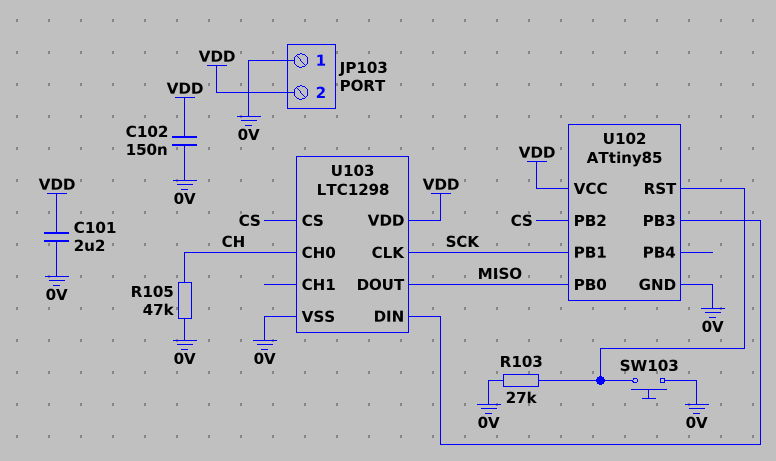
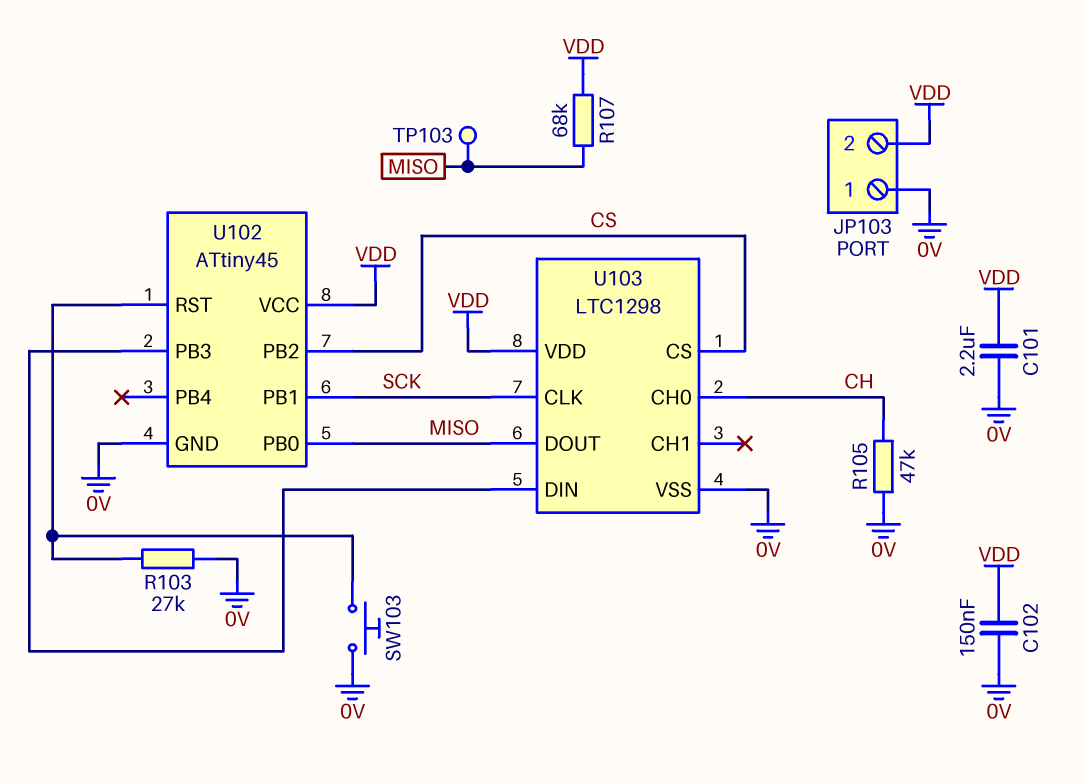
R107: none -> 68k (MISO, VDD)
TP103: none -> test point (MISO)
U102: ATtiny85 -> ATtiny45

